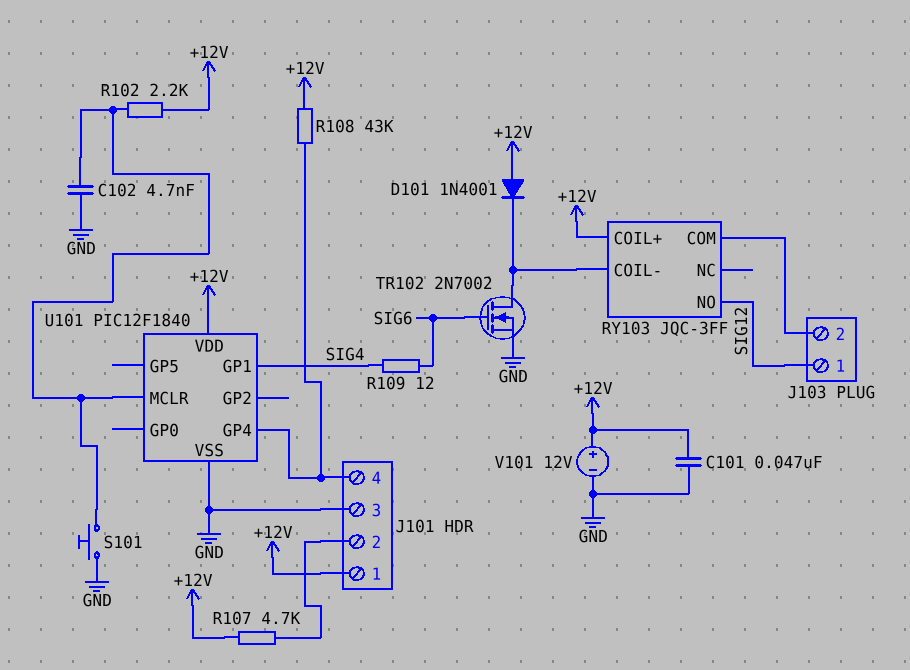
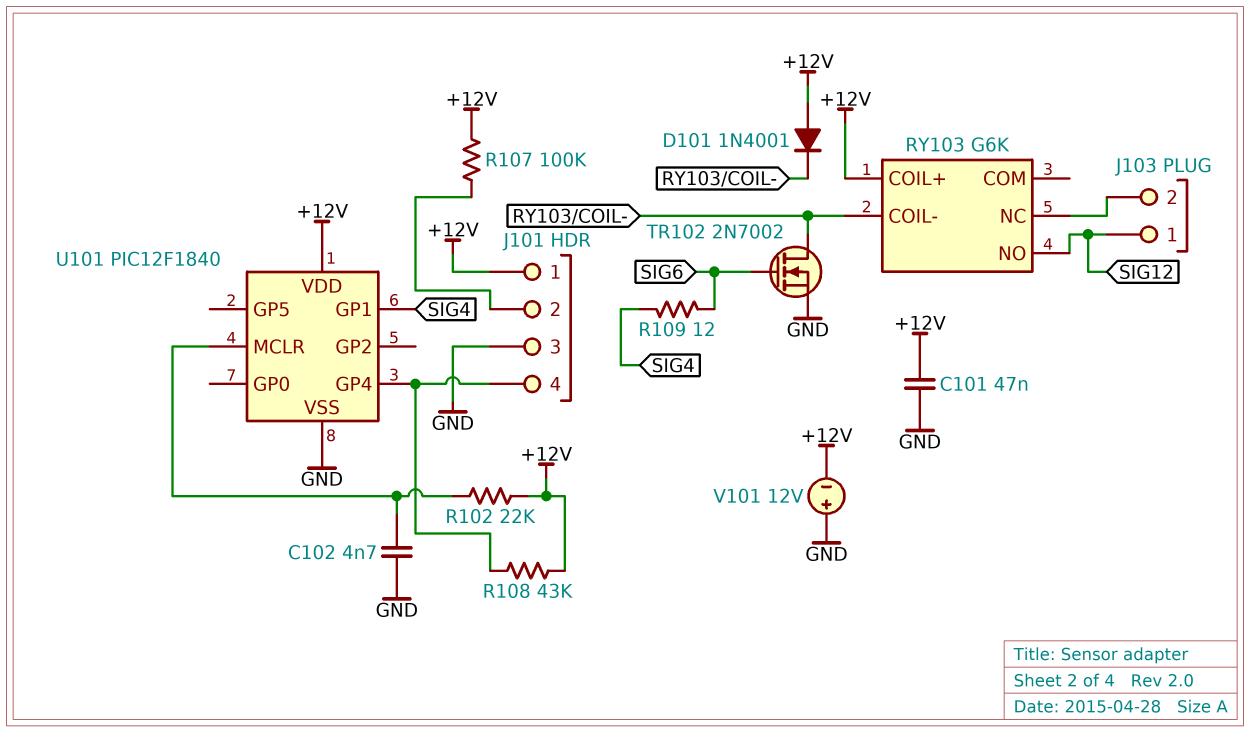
R102: 2.2k (+12V, U101/MCLR) -> 22k (+12V, U101/MCLR)
R107: 4.7k (+12V, J101/2) -> 100k (+12V, J101/2)
RY103: JQC-3FF -> G6K
RY103 pin COM: J103/2 -> none
RY103 pin NC: none -> J103/2
S101: button (GND, U101/MCLR) -> none
V101: 12V (plus +12V, minus GND) -> 12V (plus GND, minus +12V)

